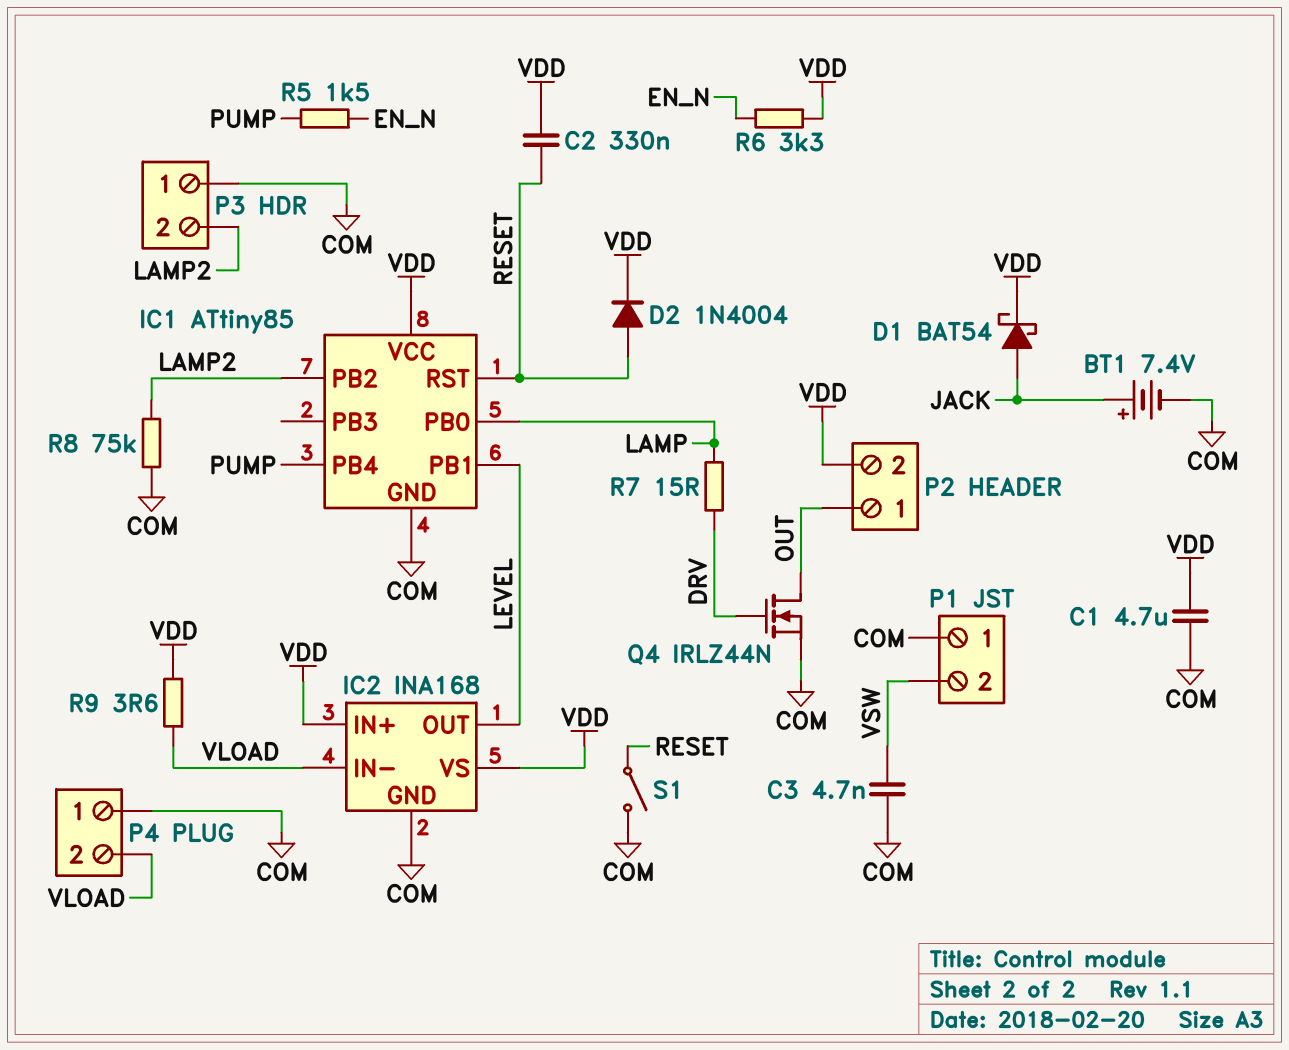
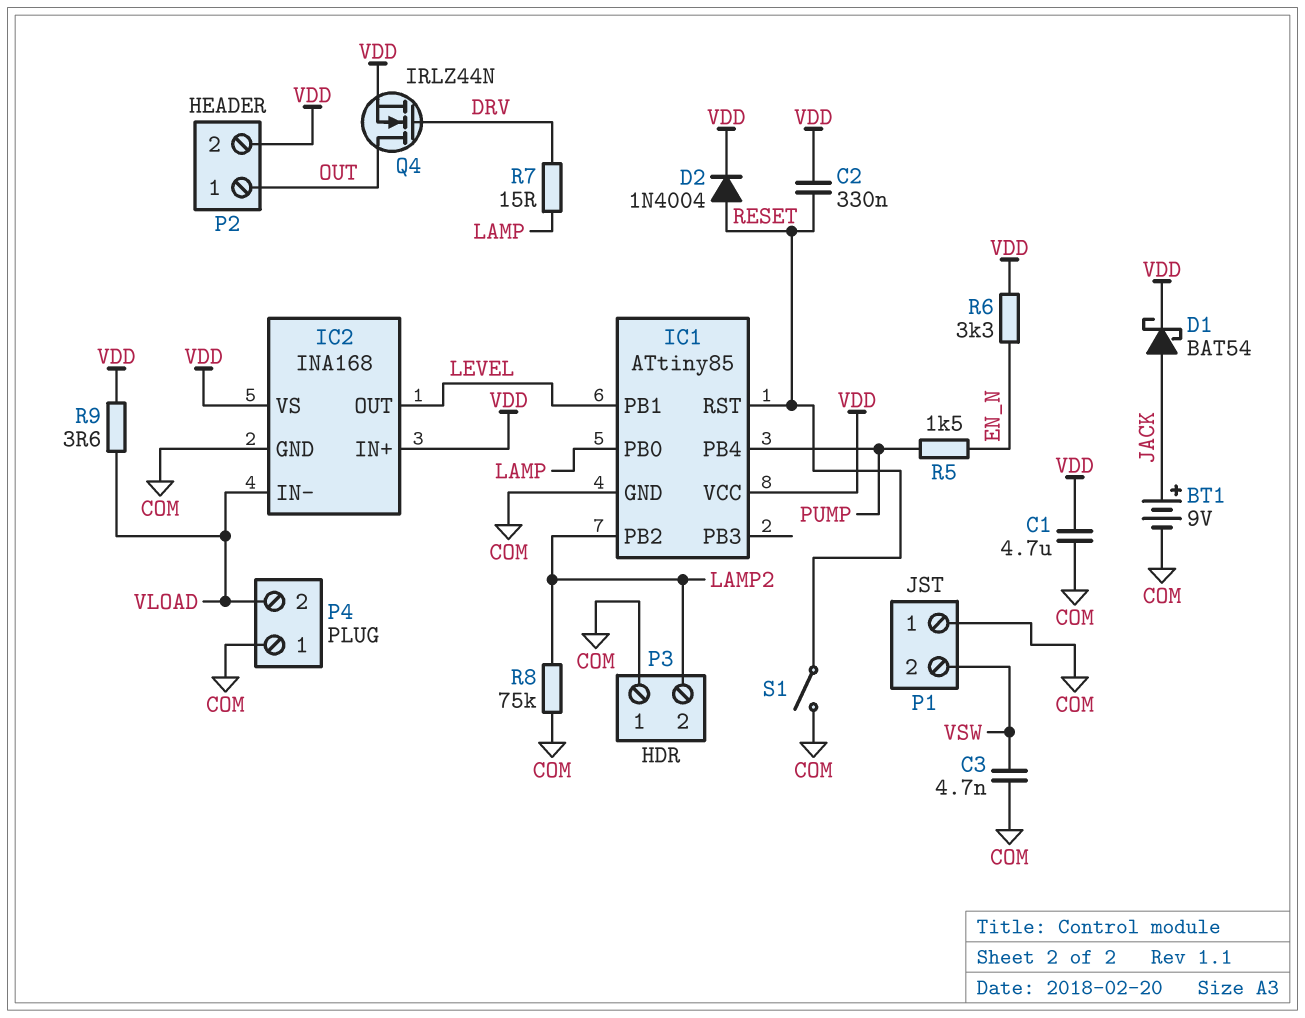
BT1: 7.4V (plus JACK, minus COM) -> 9V (plus JACK, minus COM)
Q4: NMOS IRLZ44N (G DRV, D OUT, S COM) -> NMOS IRLZ44N (G DRV, D OUT, S VDD)

